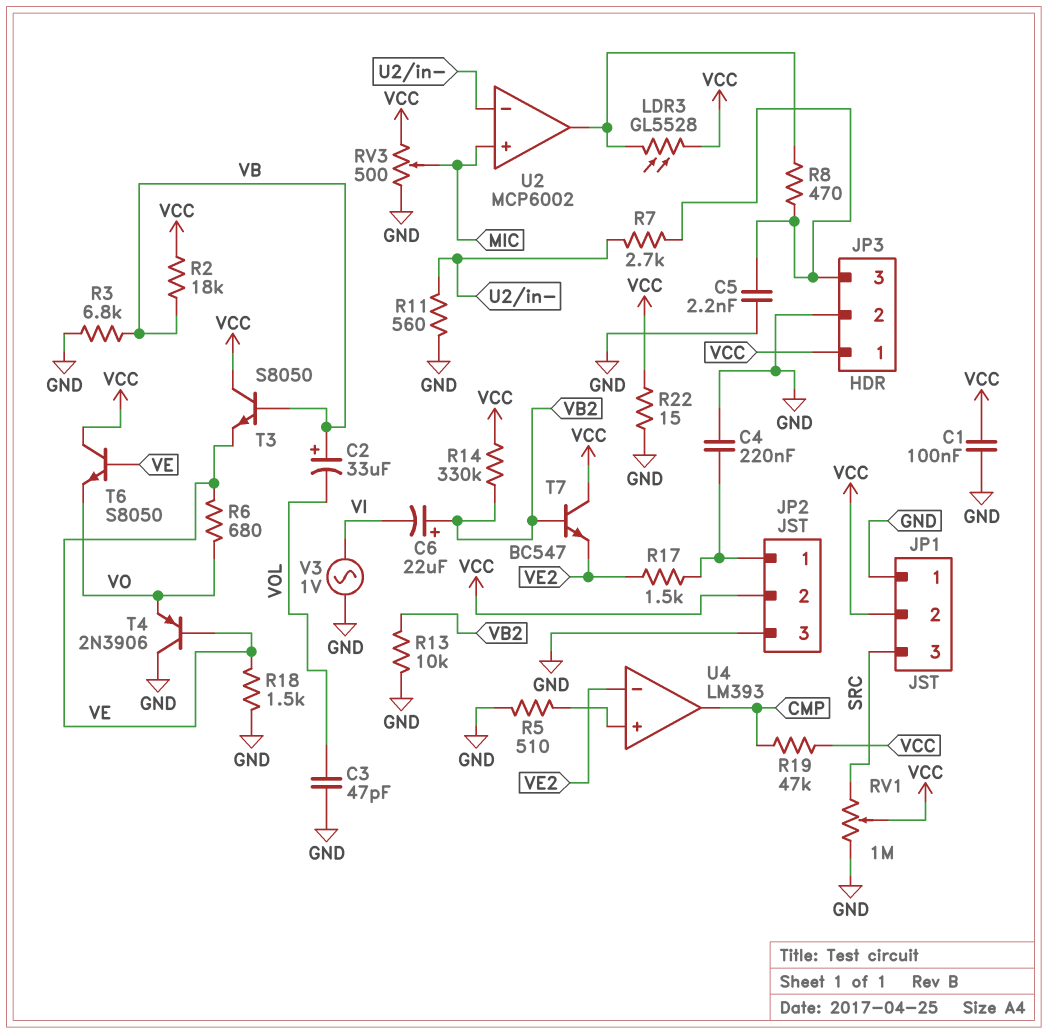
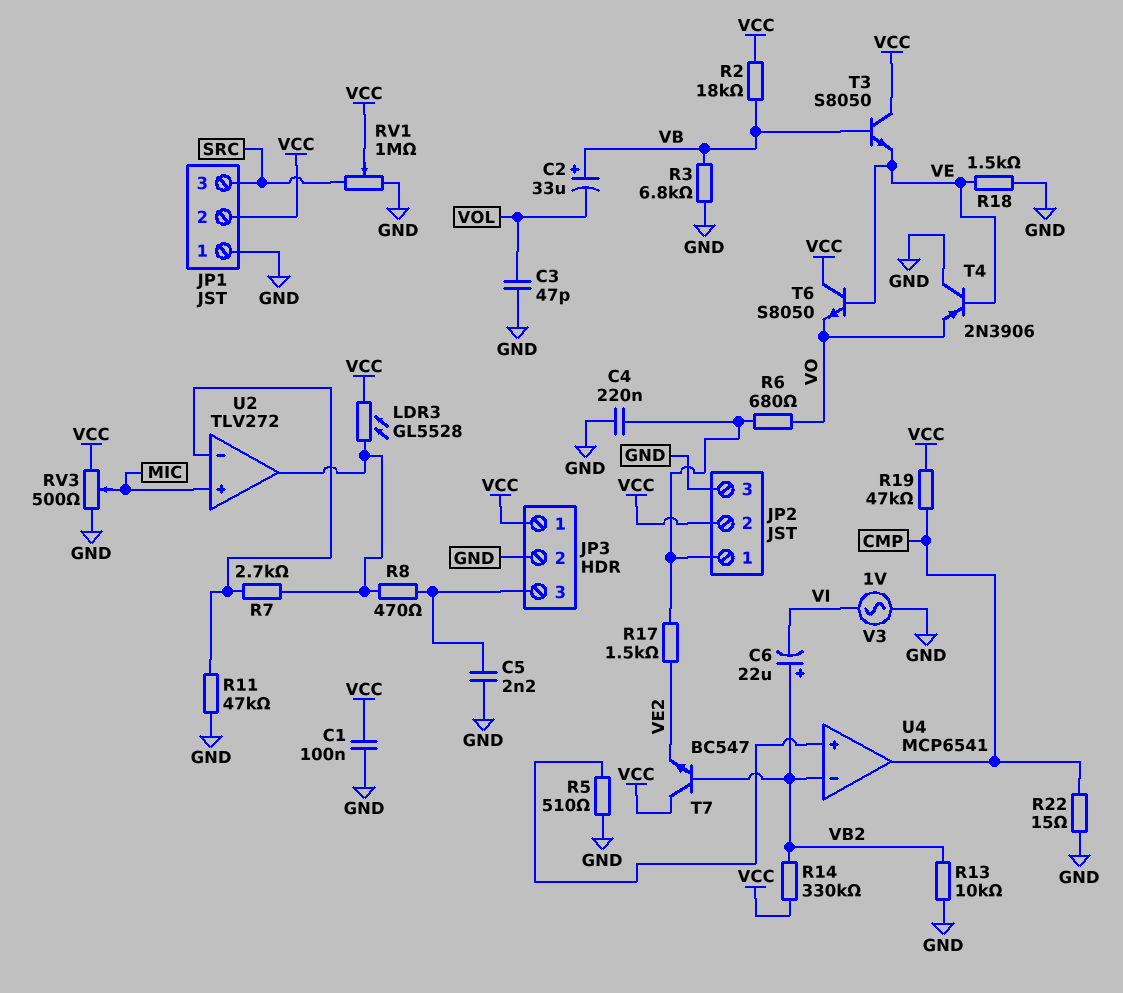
R6: 680 (VE, VO) -> 680 (JP2/1, VO)
R7: 2.7k (JP3/3, U2/in-) -> 2.7k (U2/in-, U2/out)
R11: 560 (GND, U2/in-) -> 47k (GND, U2/in-)
R22: 15 (GND, VCC) -> 15 (CMP, GND)
U2: MCP6002 -> TLV272
U4: LM393 -> MCP6541
U4 pin in-: VE2 -> VB2

